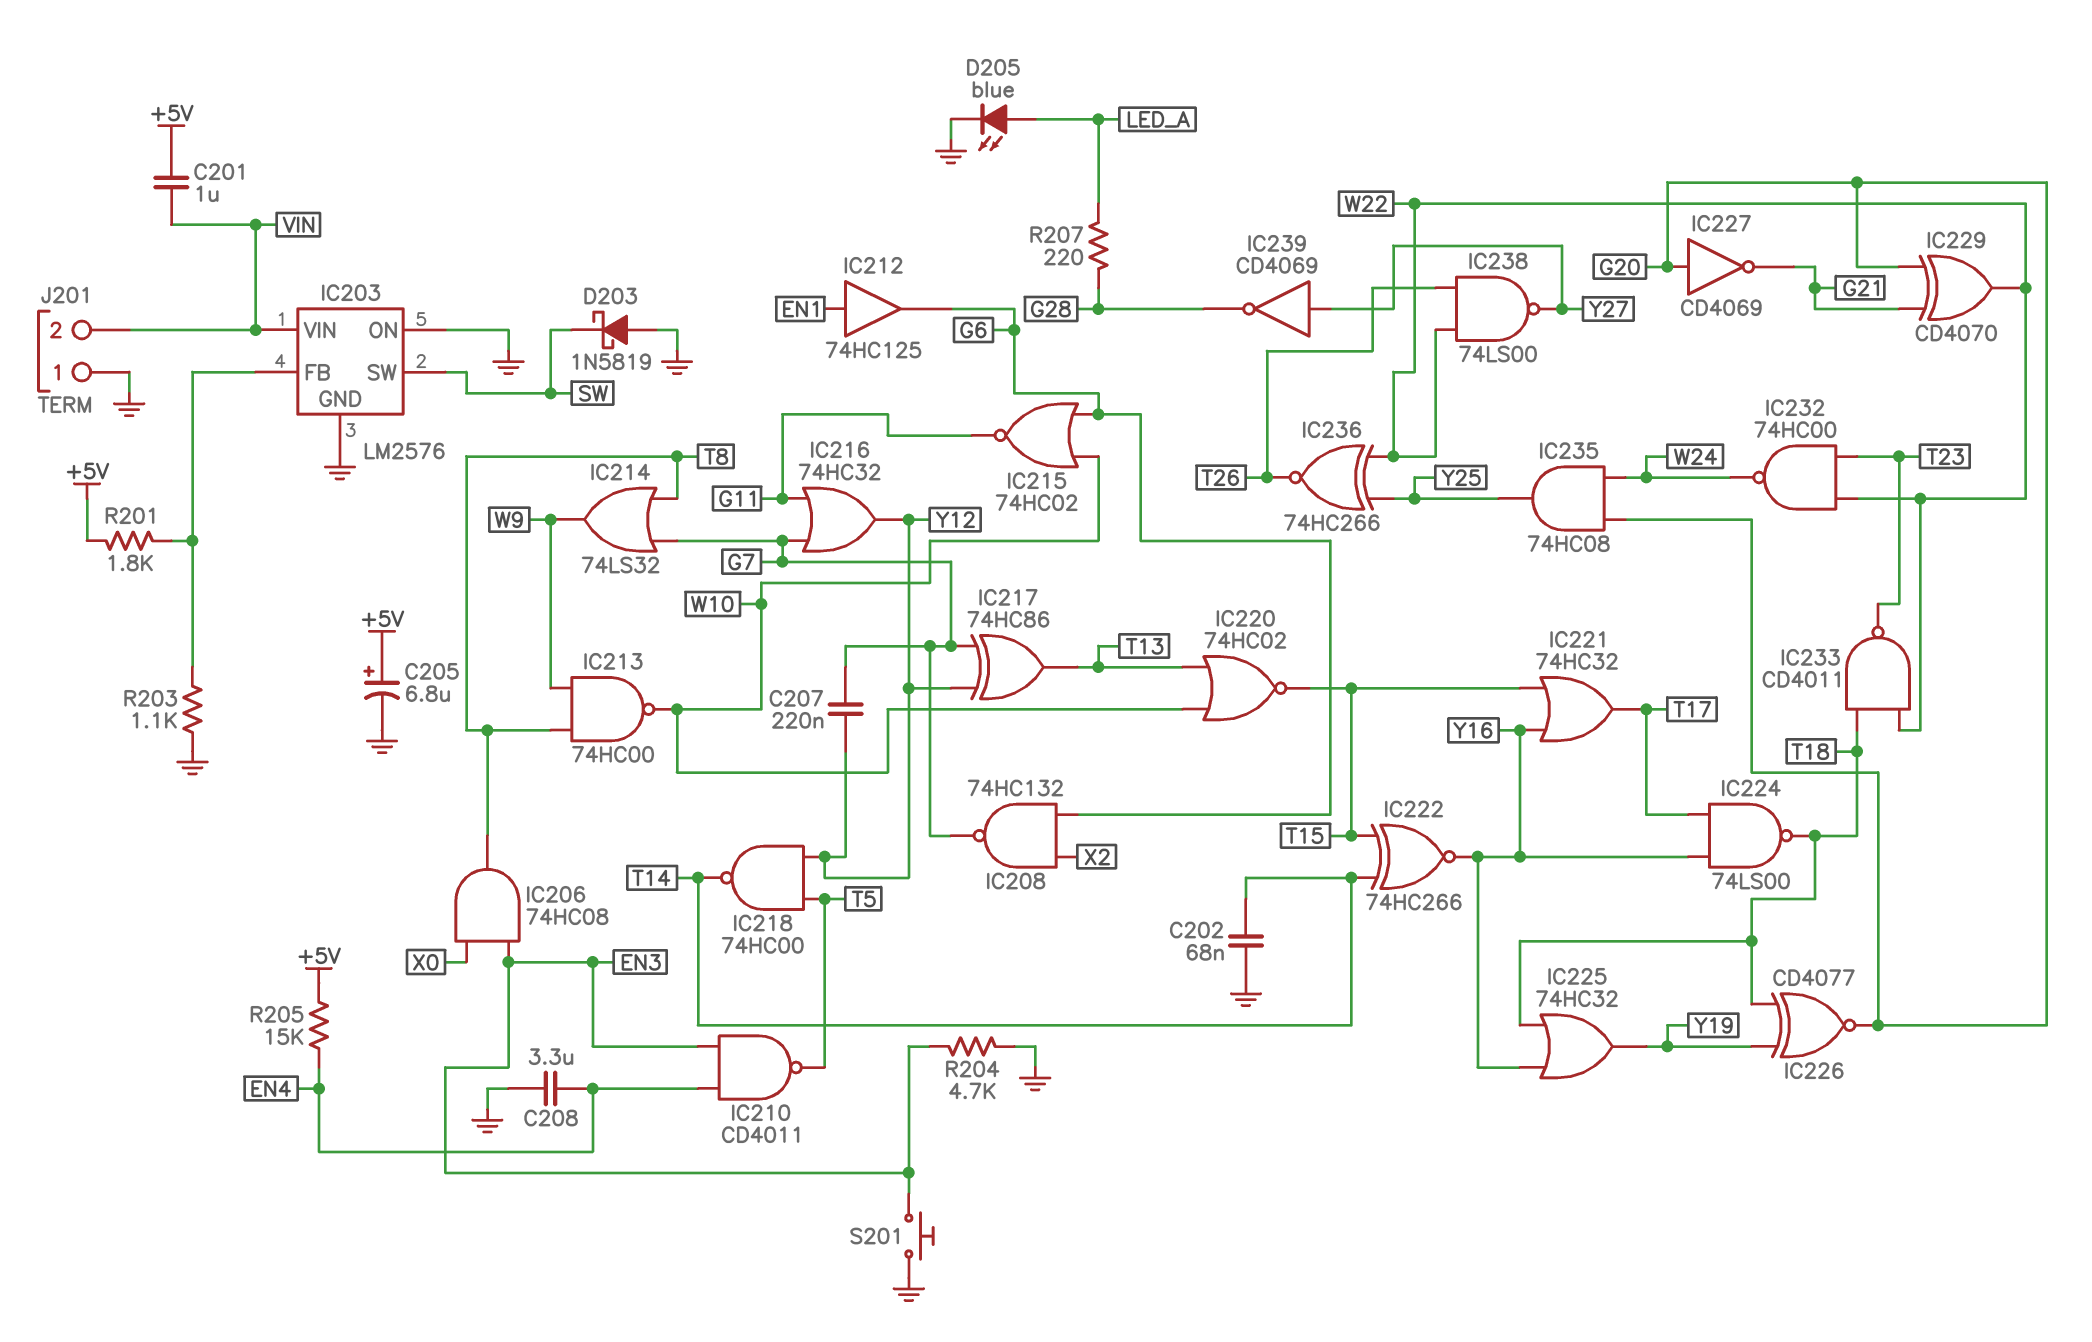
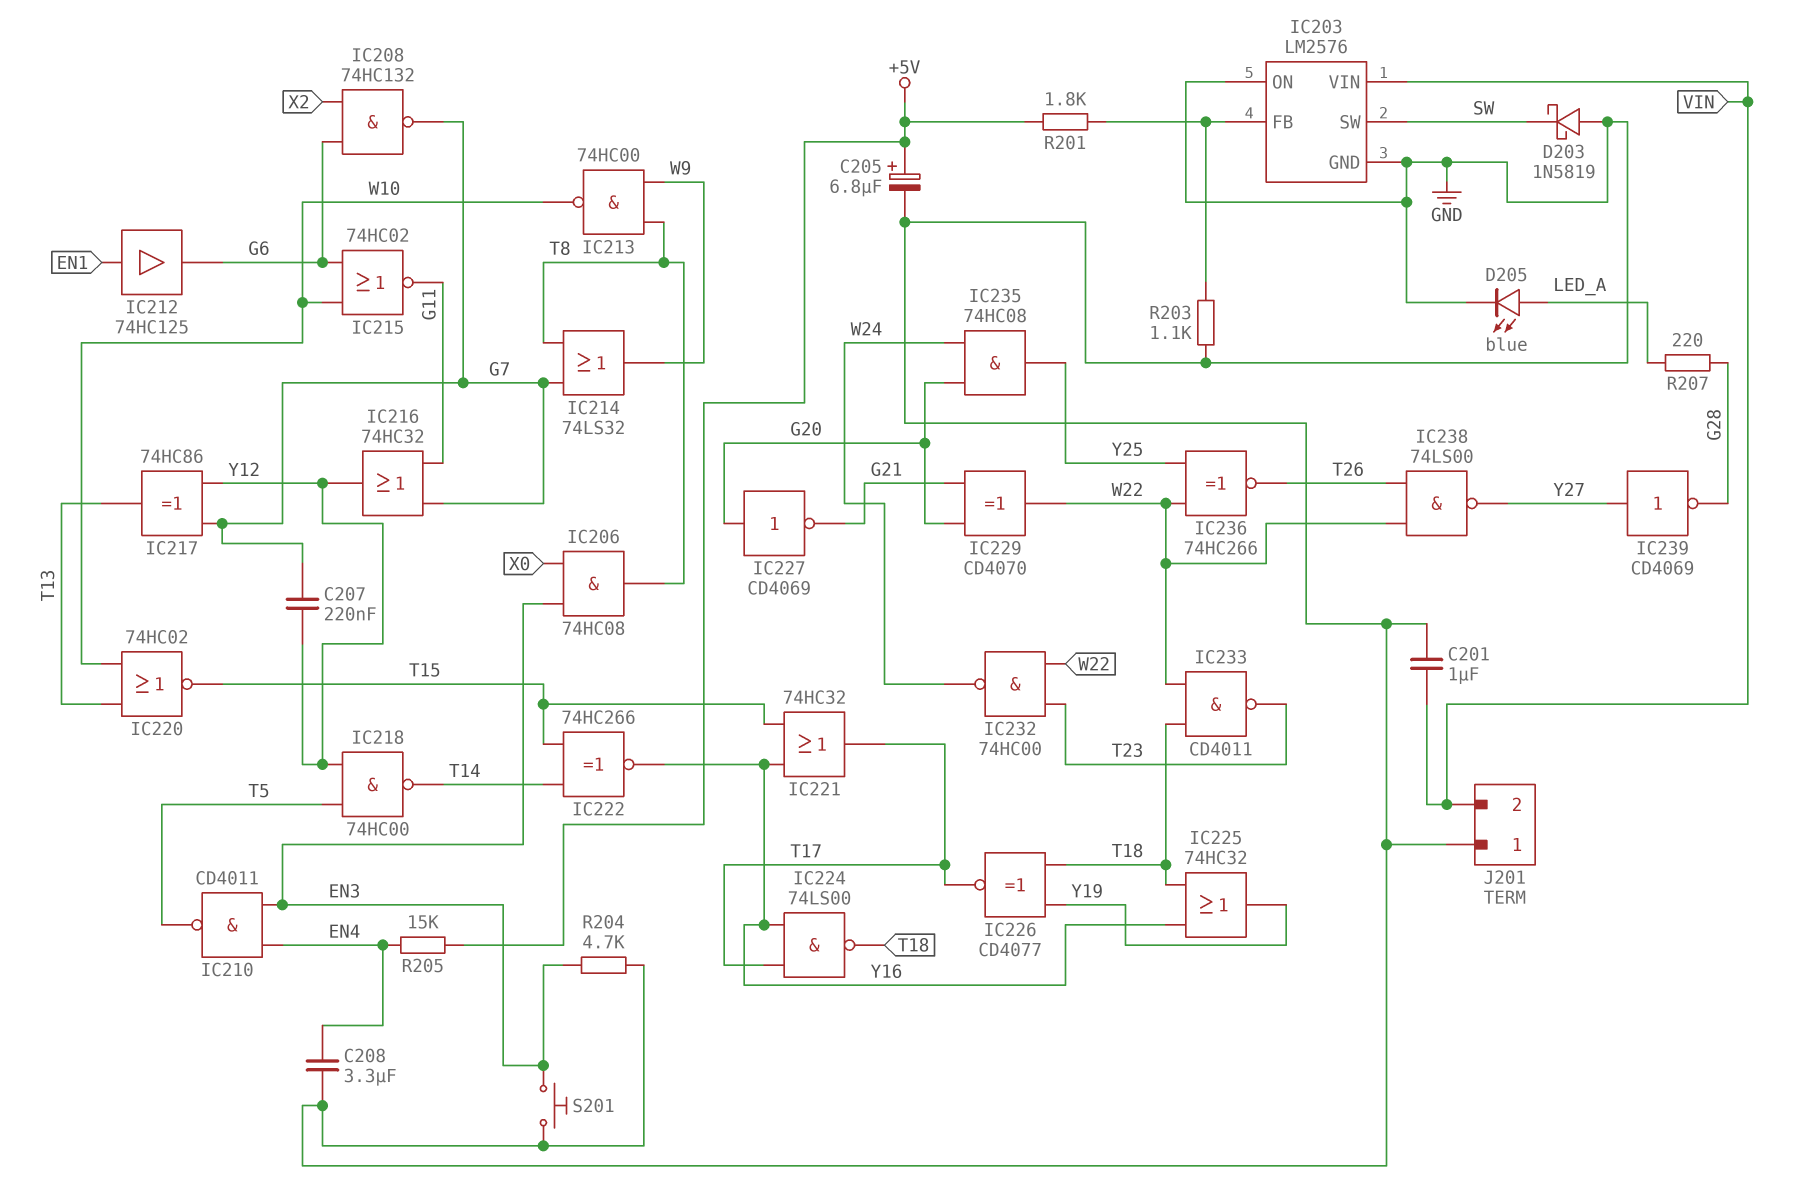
C201: 1uF (+5V, VIN) -> 1uF (GND, VIN)
C202: 68nF (GND, T14) -> none
IC226: XNOR CD4077 (in T18, in Y19, out G20) -> XNOR CD4077 (in T18, in Y19, out T17)

